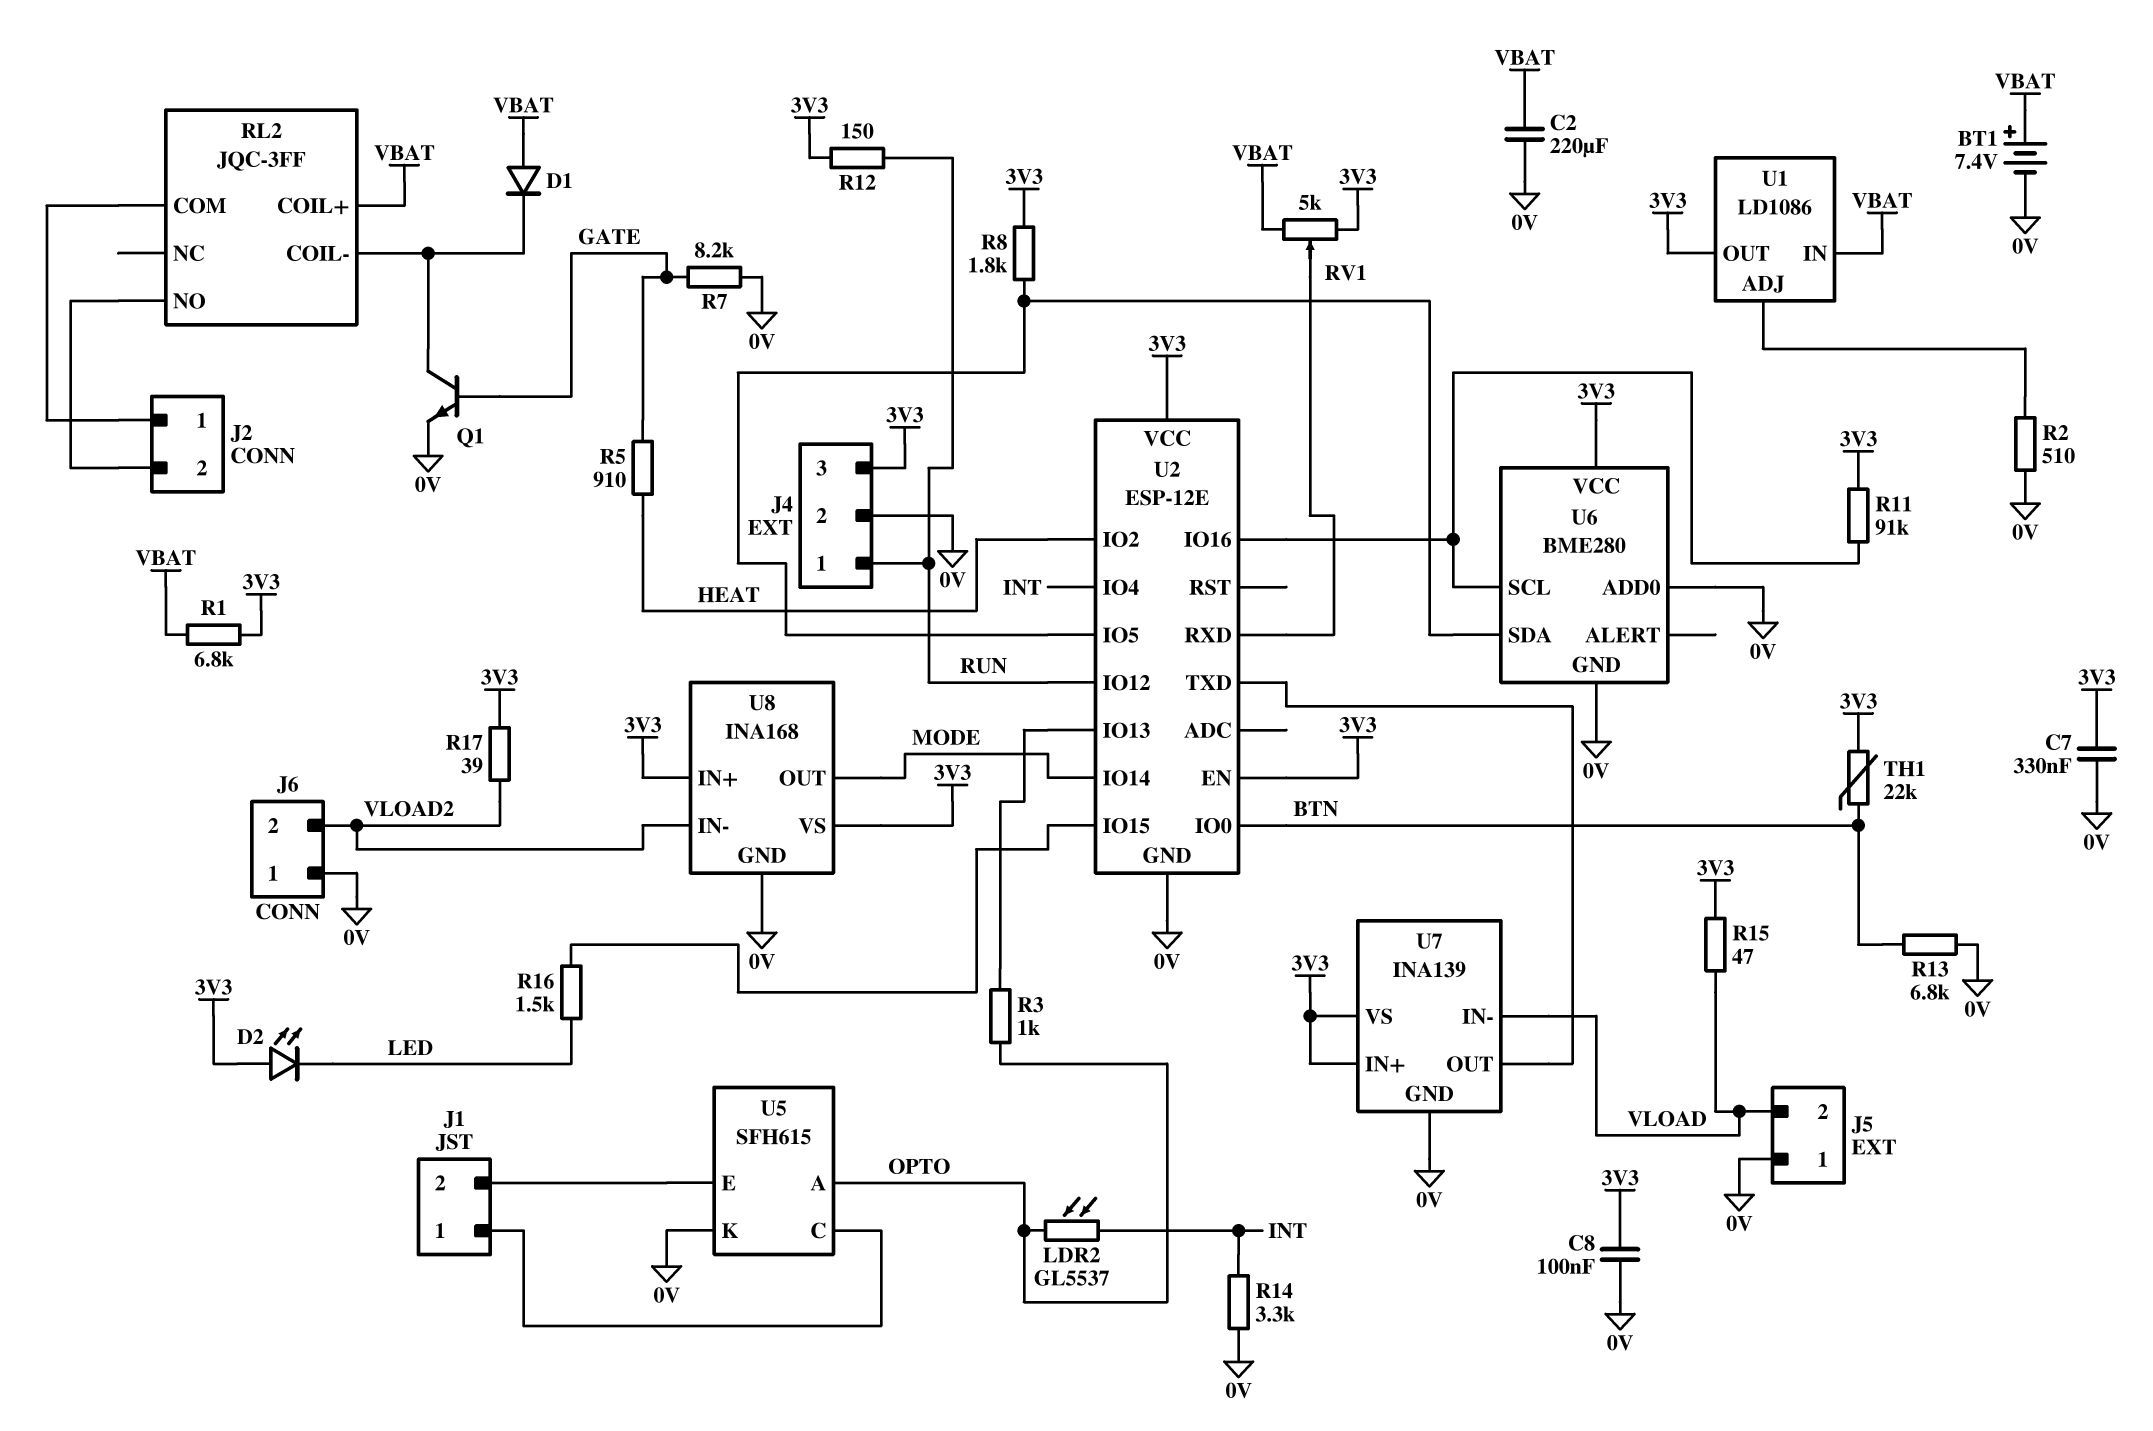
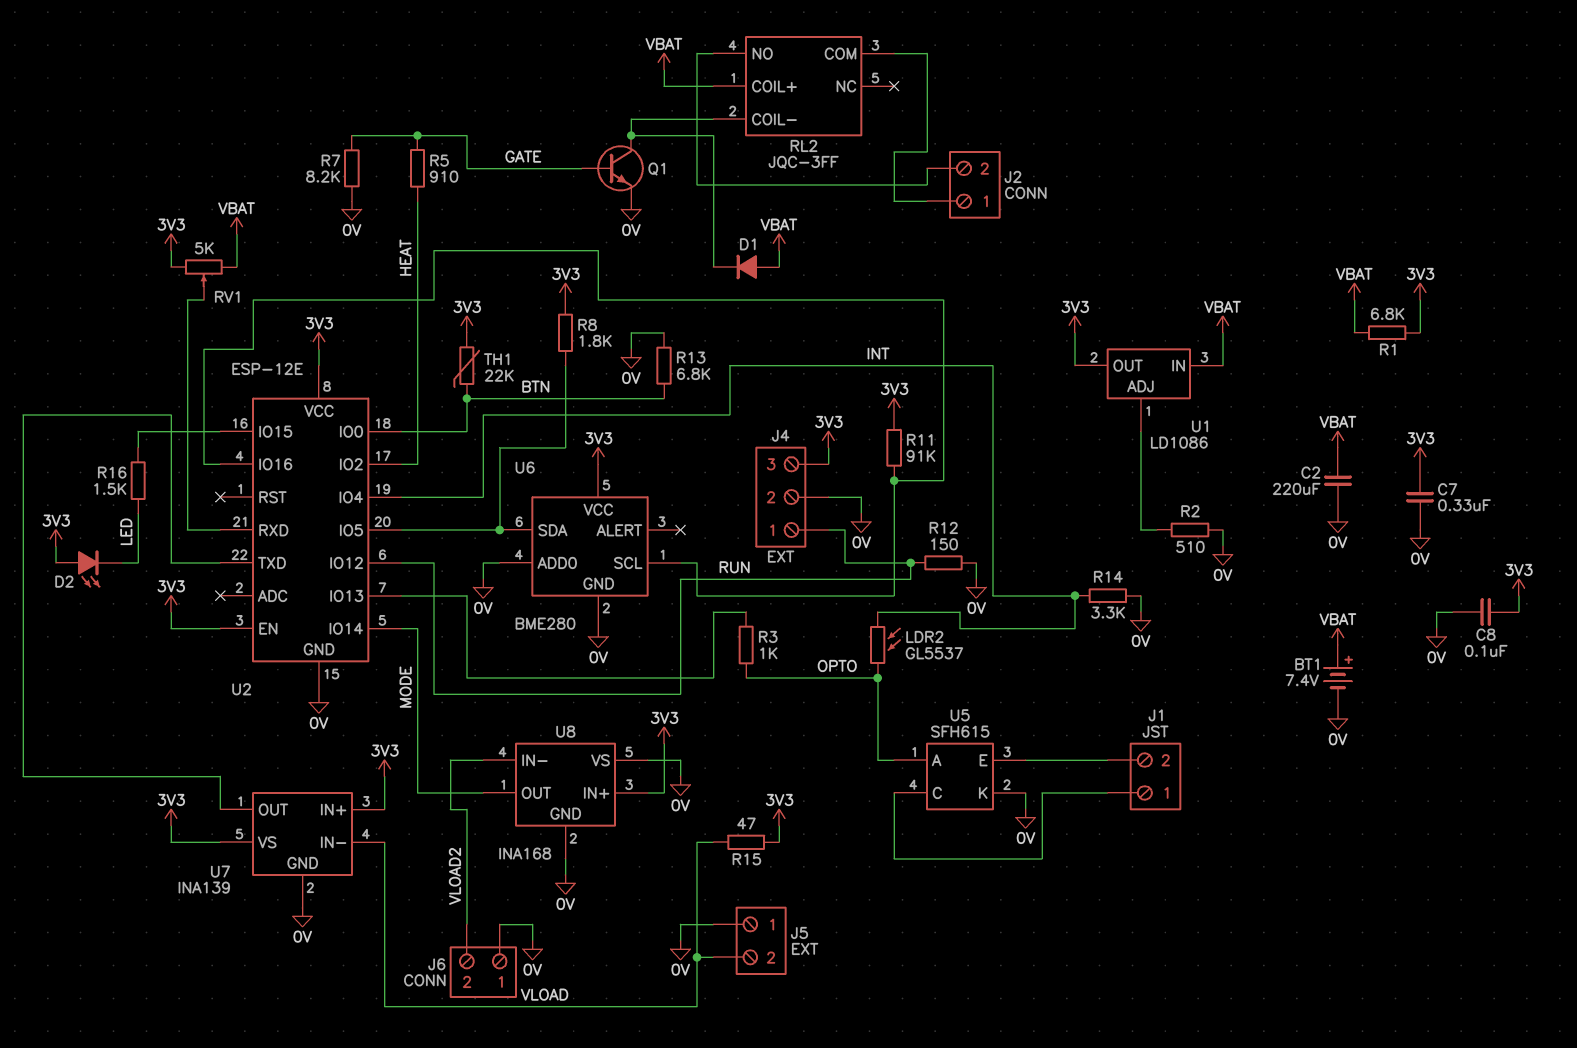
R12: 150 (3V3, RUN) -> 150 (0V, RUN)
R17: 39 (3V3, VLOAD2) -> none
U8 pin VS: 3V3 -> 0V

